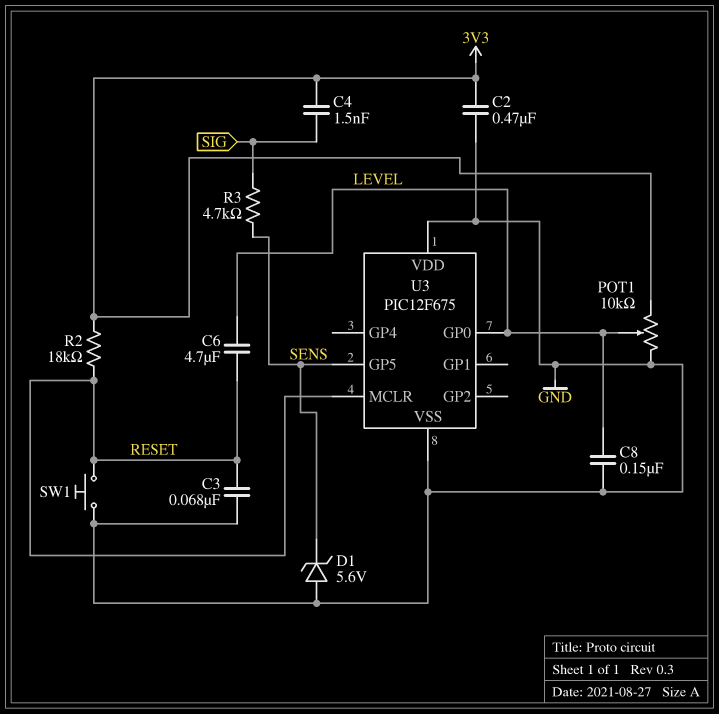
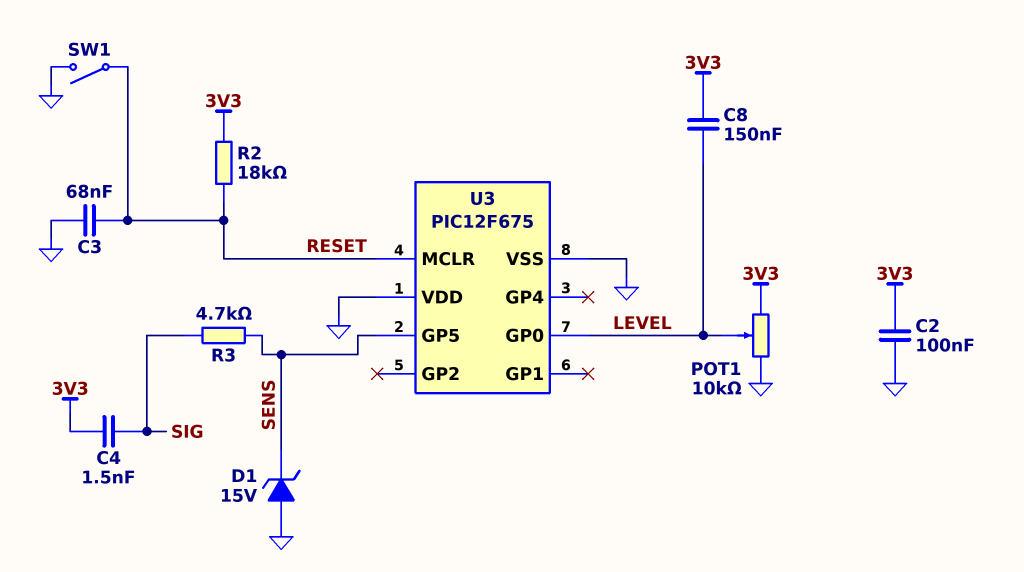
C2: 470nF (3V3, GND) -> 100nF (3V3, GND)
C6: 4.7uF (LEVEL, RESET) -> none
C8: 150nF (GND, LEVEL) -> 150nF (3V3, LEVEL)
D1: zener 5.6V (A GND, K SENS) -> zener 15V (A GND, K SENS)
SW1: button (GND, RESET) -> switch (GND, RESET)

